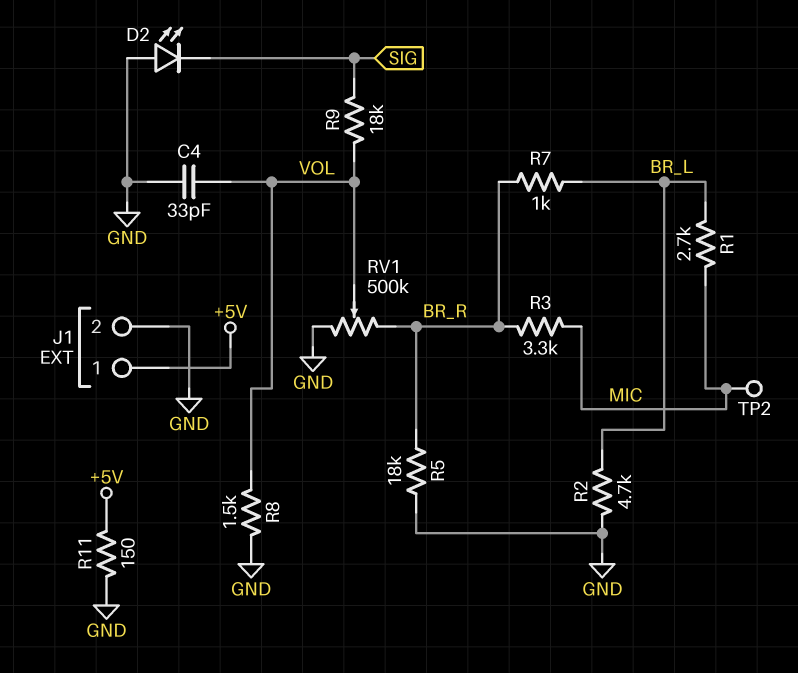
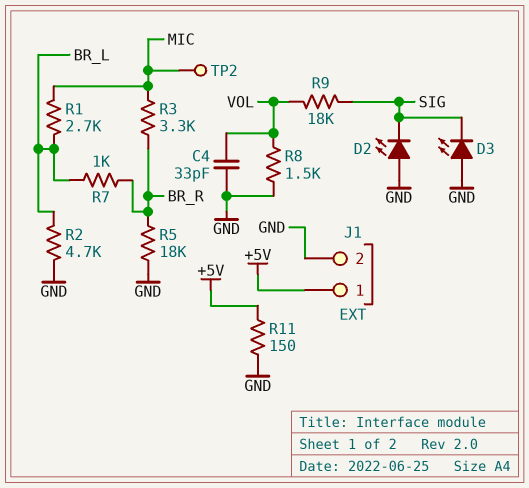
D3: none -> LED (A GND, K SIG)
RV1: 500k (BR_R, GND, wiper VOL) -> none

